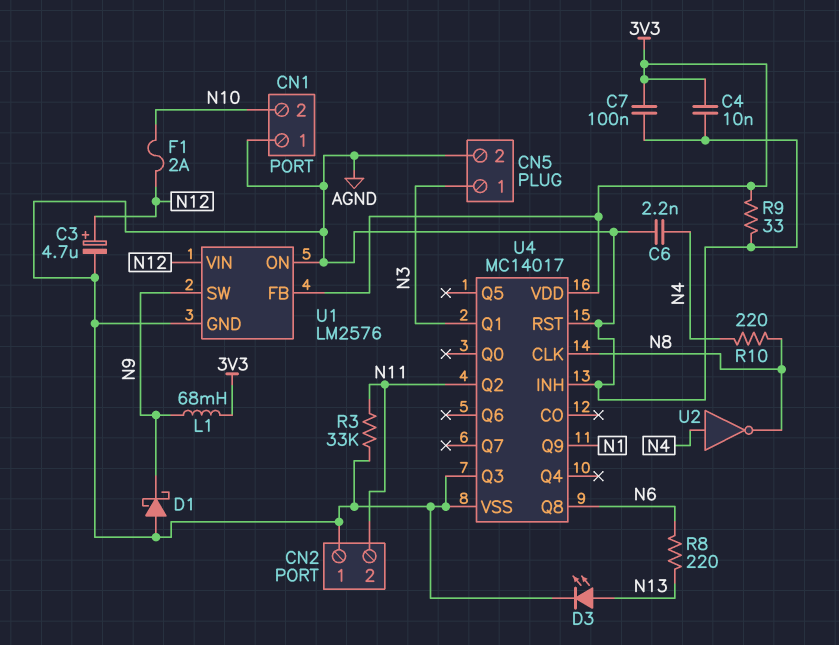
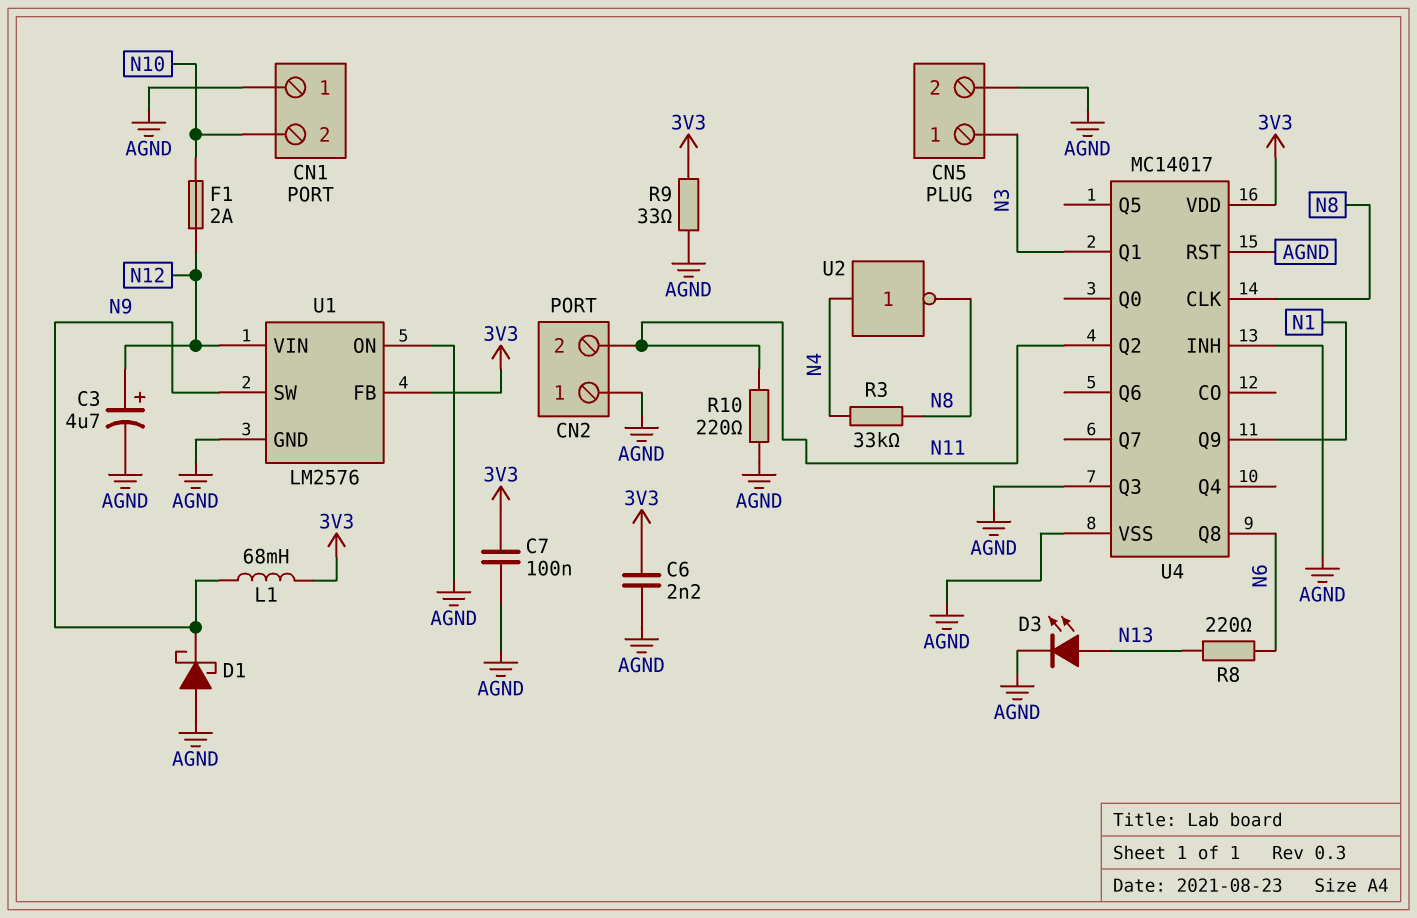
C4: 10nF (3V3, AGND) -> none
C6: 2.2nF (AGND, N4) -> 2.2nF (3V3, AGND)
R3: 33k (AGND, N11) -> 33k (N4, N8)
R10: 220 (N4, N8) -> 220 (AGND, N11)

